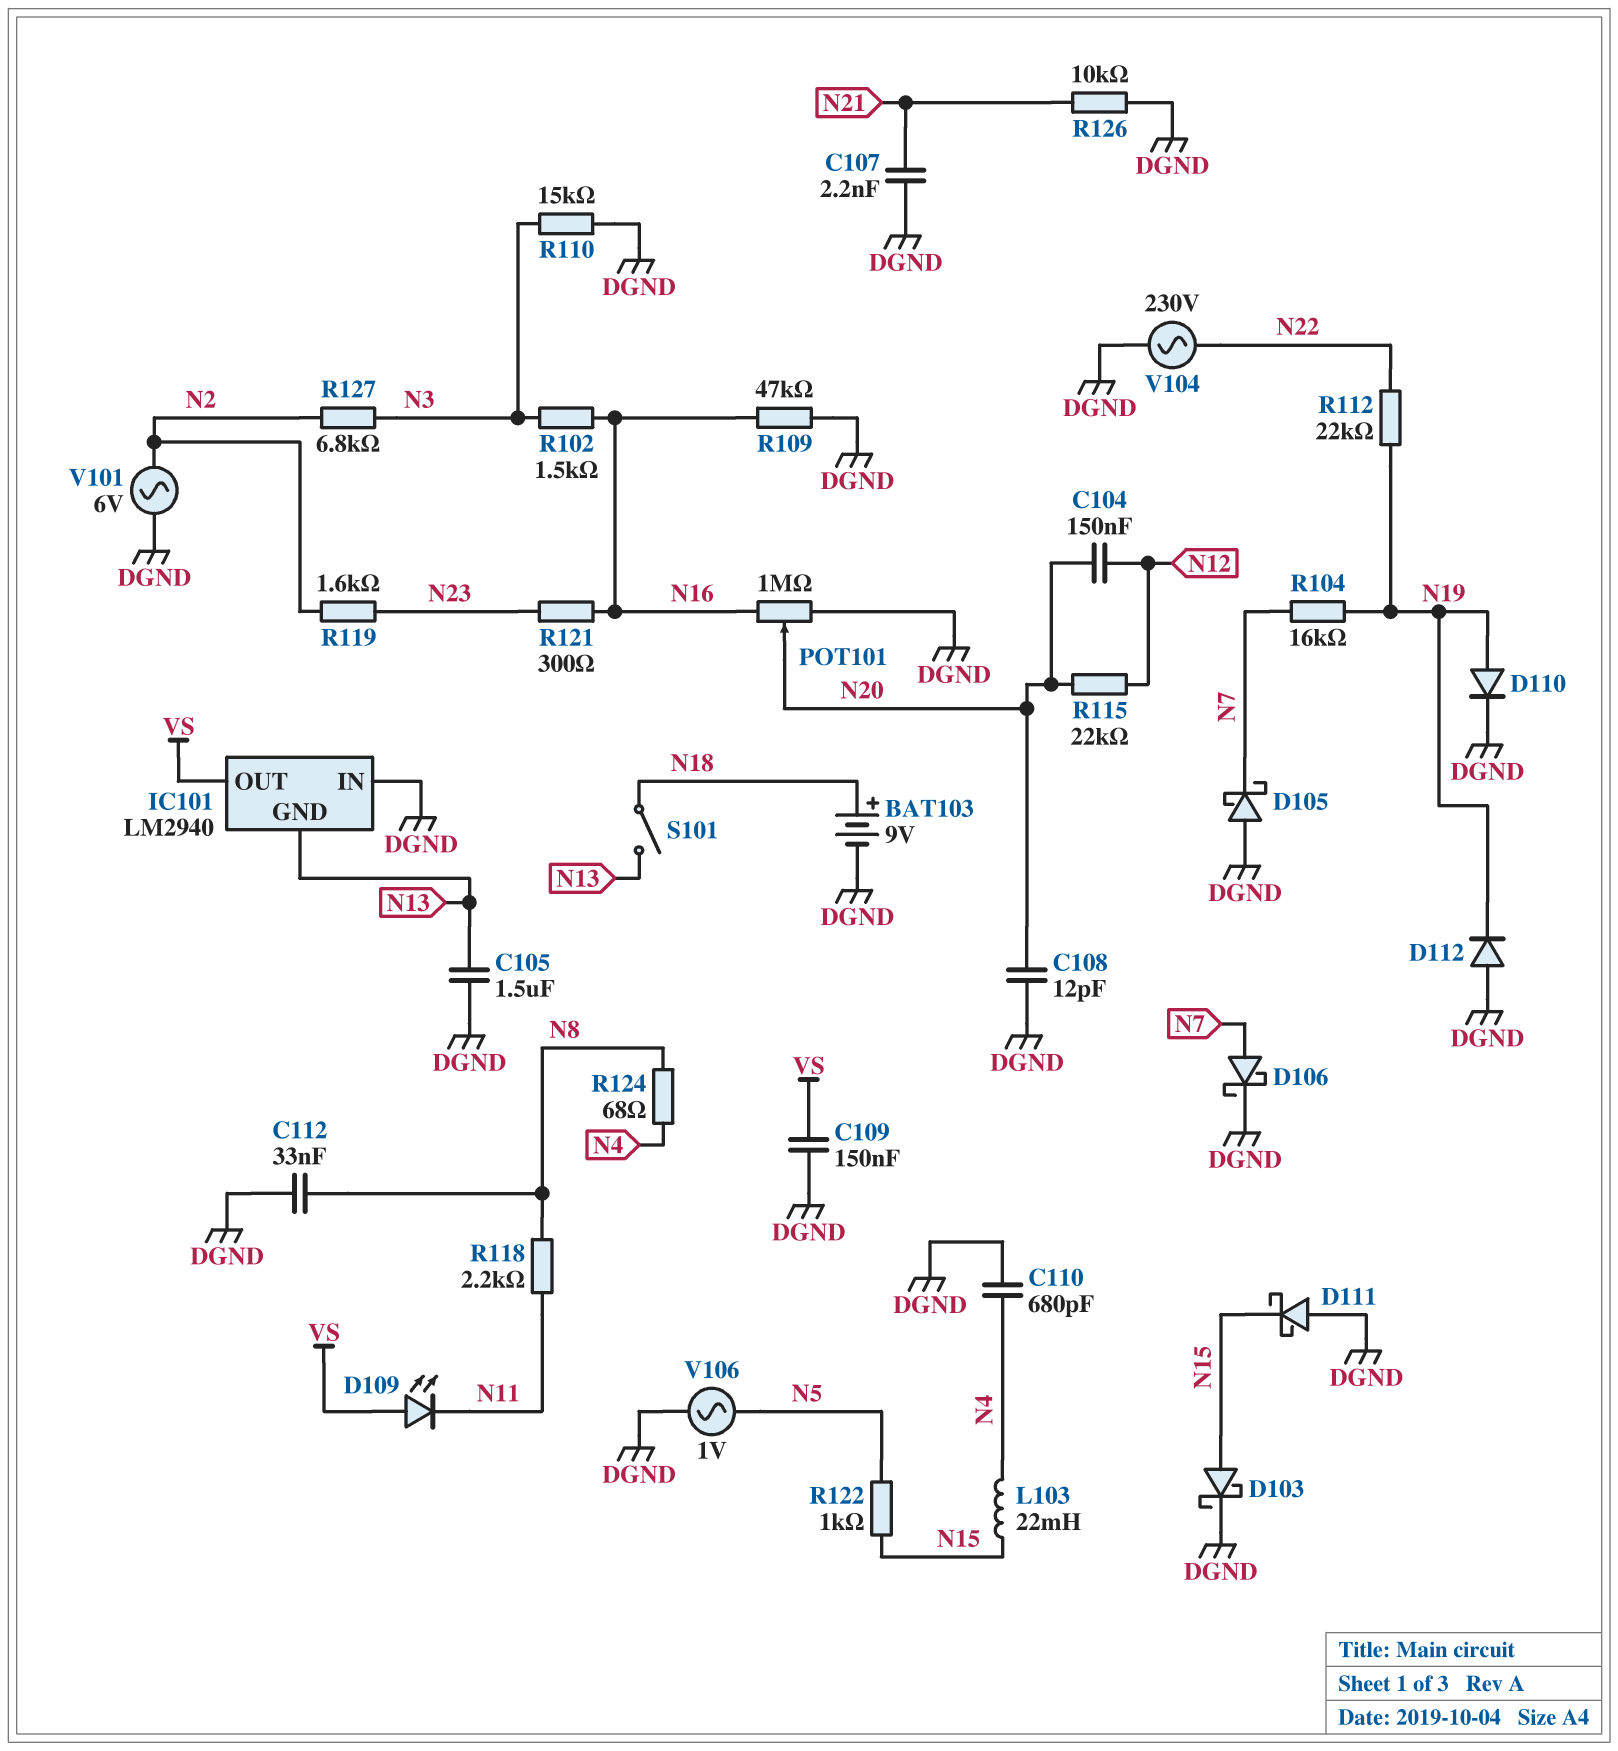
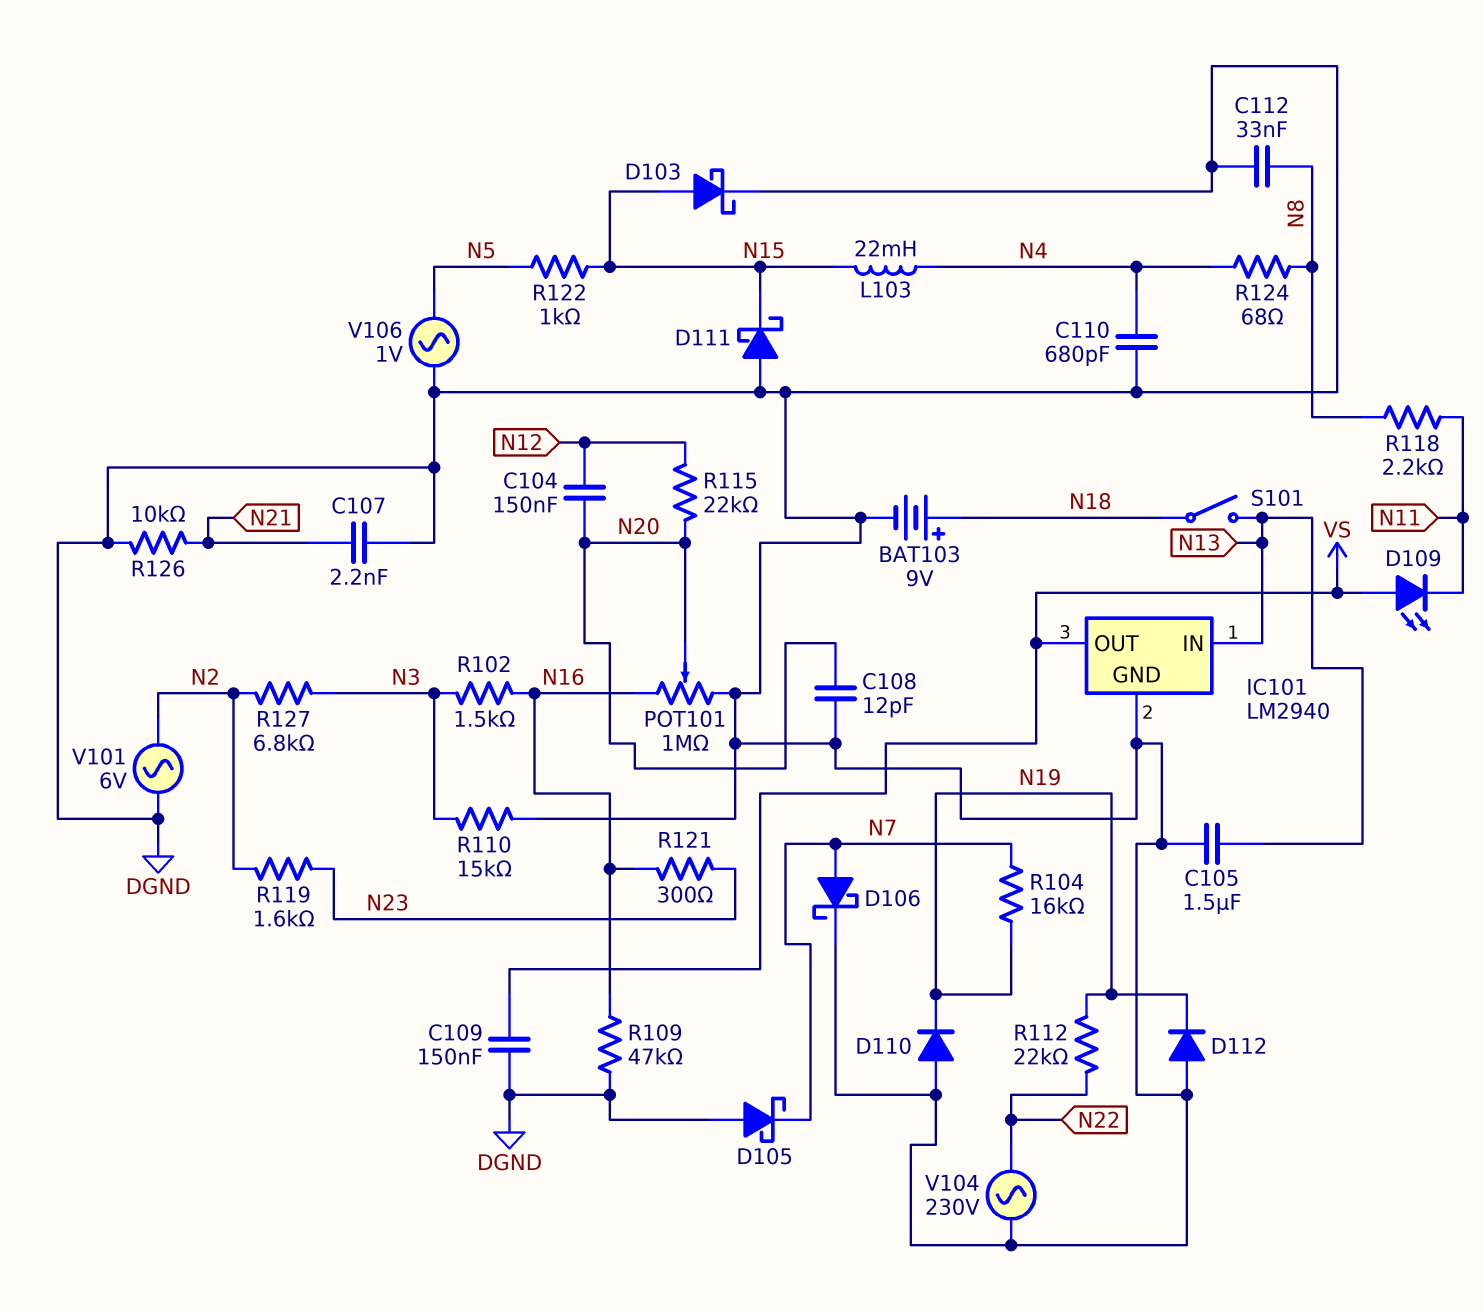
D110: diode (A N19, K DGND) -> diode (A DGND, K N19)
IC101 pin GND: N13 -> DGND
IC101 pin IN: DGND -> N13

